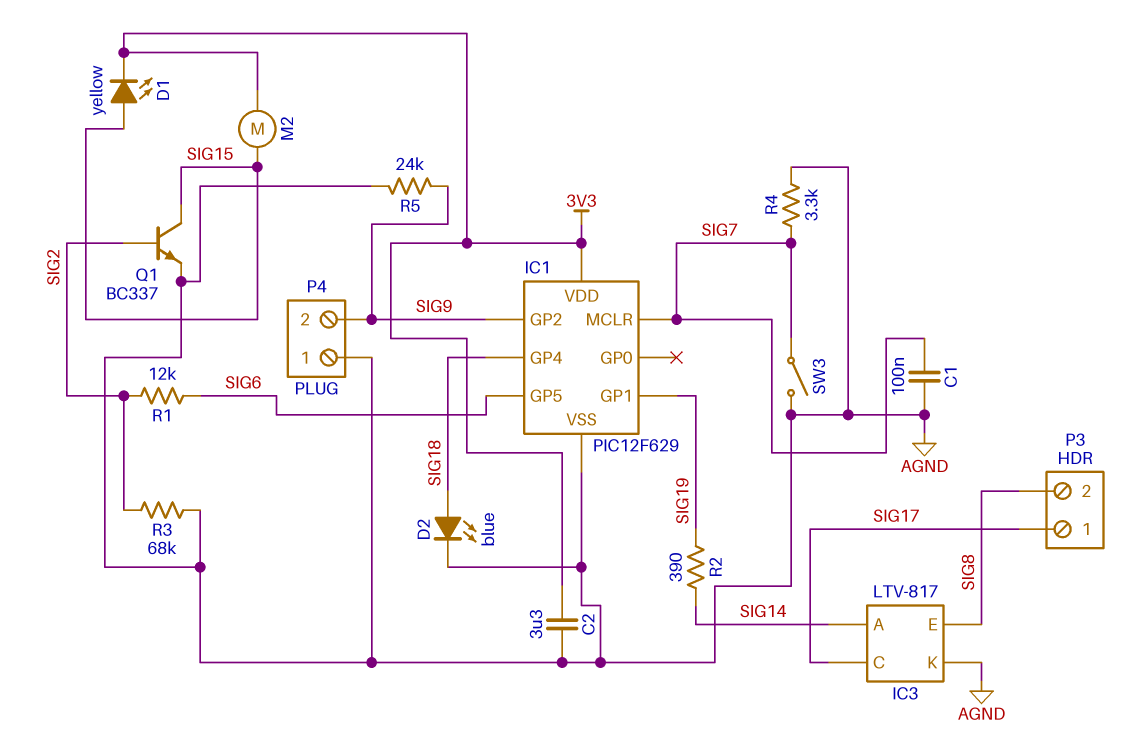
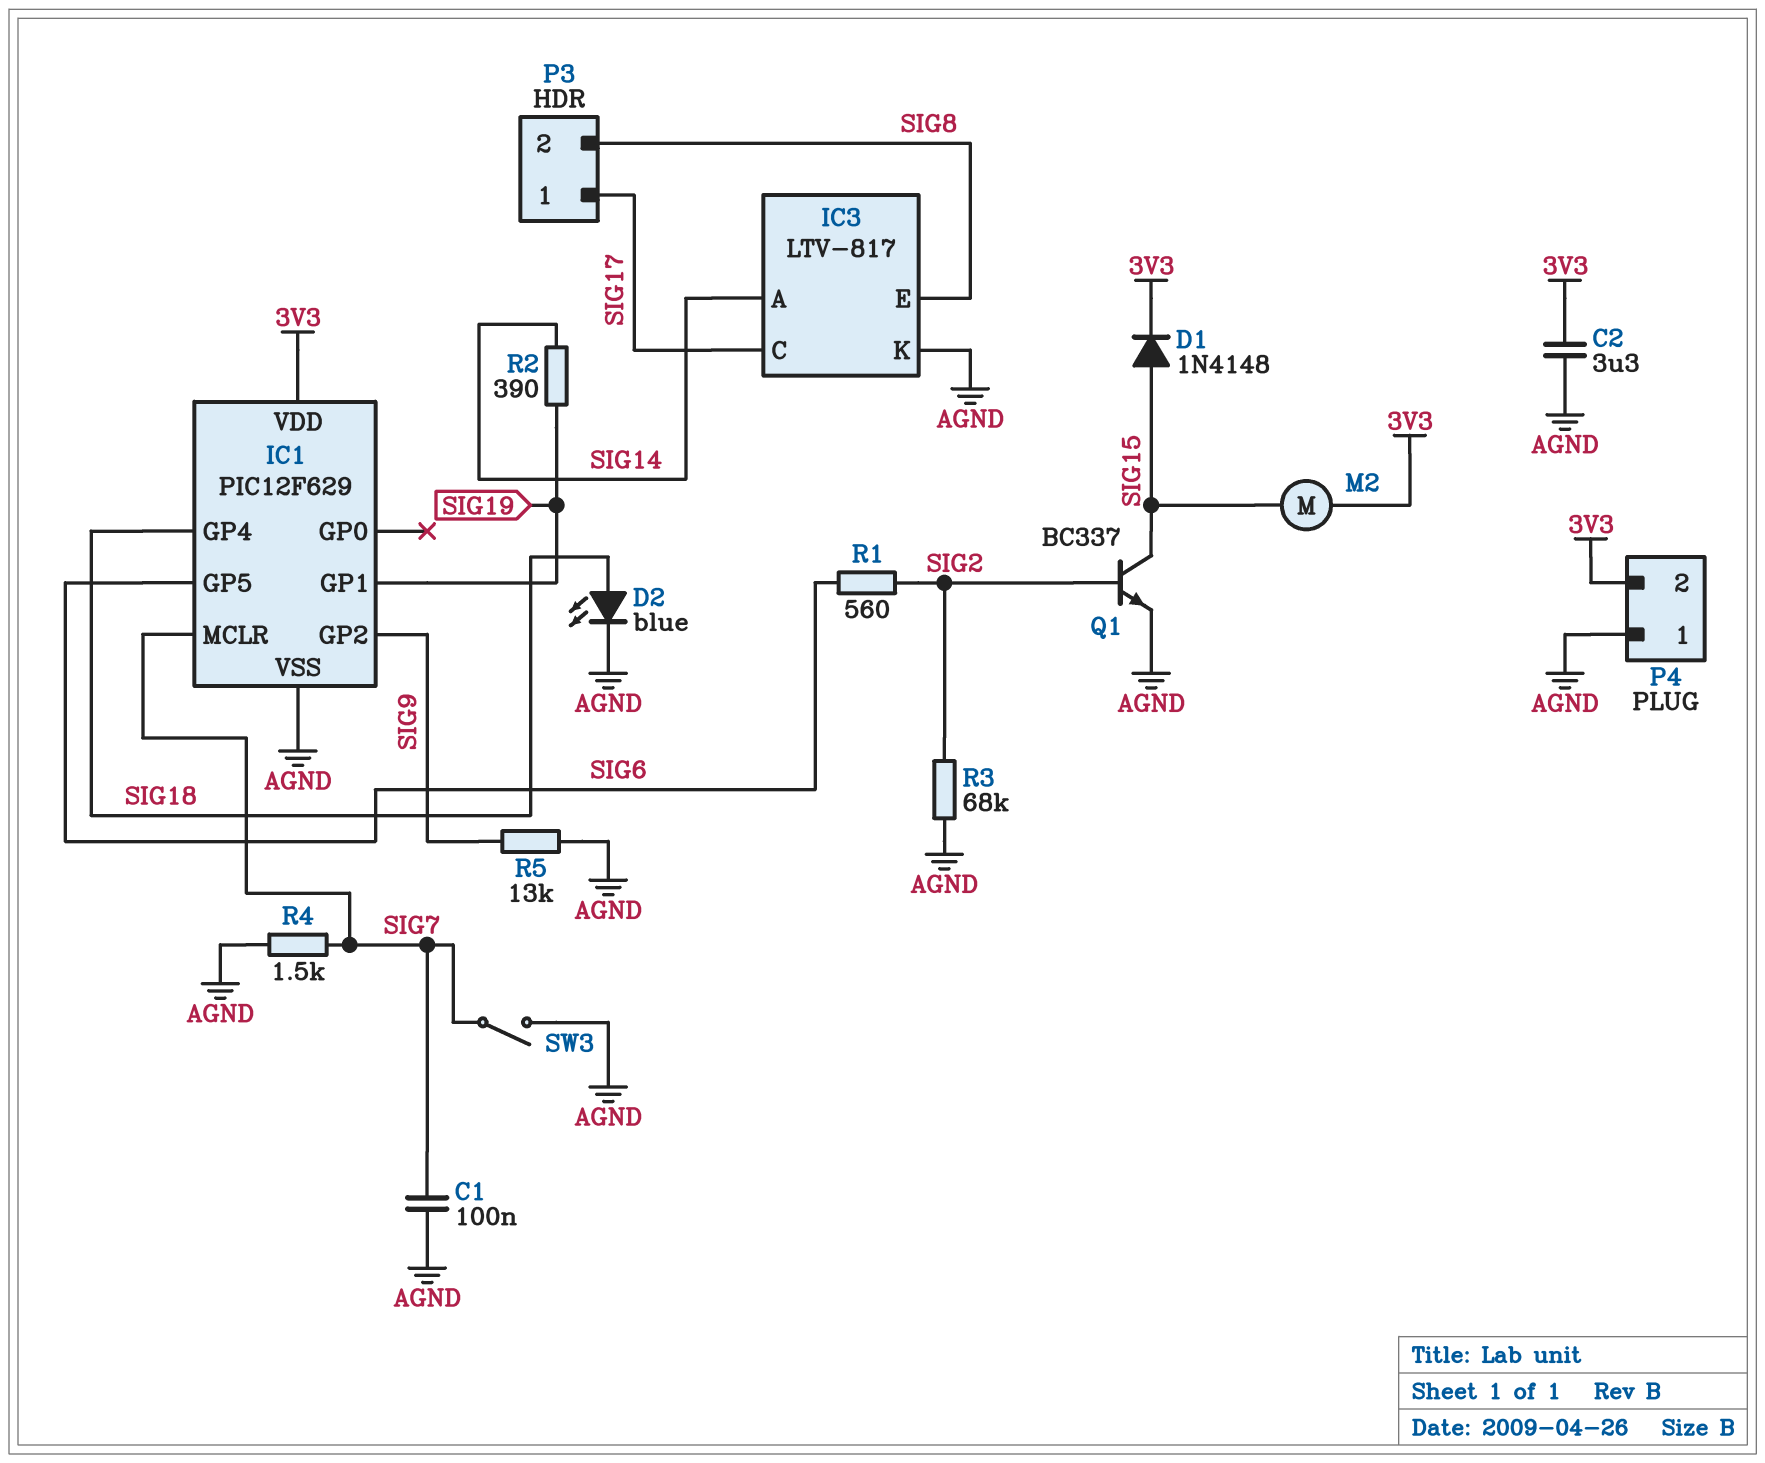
D1: LED yellow (A SIG15, K 3V3) -> diode 1N4148 (A SIG15, K 3V3)
P4 pin 2: SIG9 -> 3V3
R1: 12k (SIG2, SIG6) -> 560 (SIG2, SIG6)
R4: 3.3k (AGND, SIG7) -> 1.5k (AGND, SIG7)
R5: 24k (AGND, SIG9) -> 13k (AGND, SIG9)

